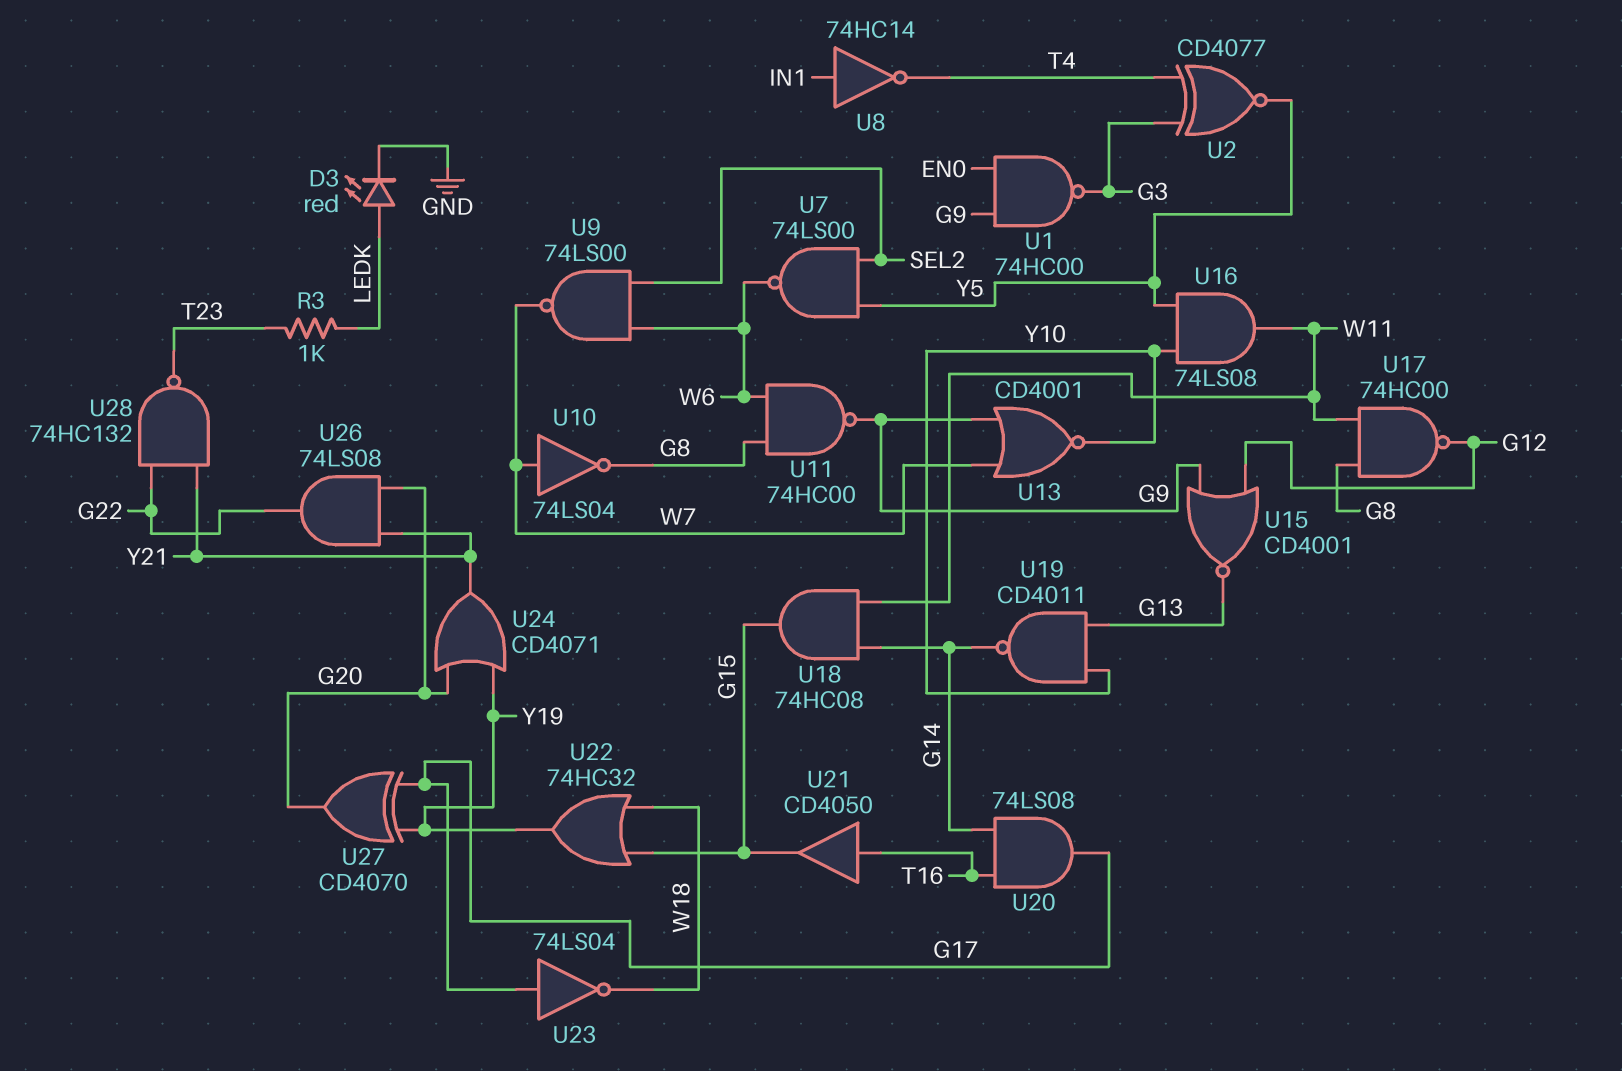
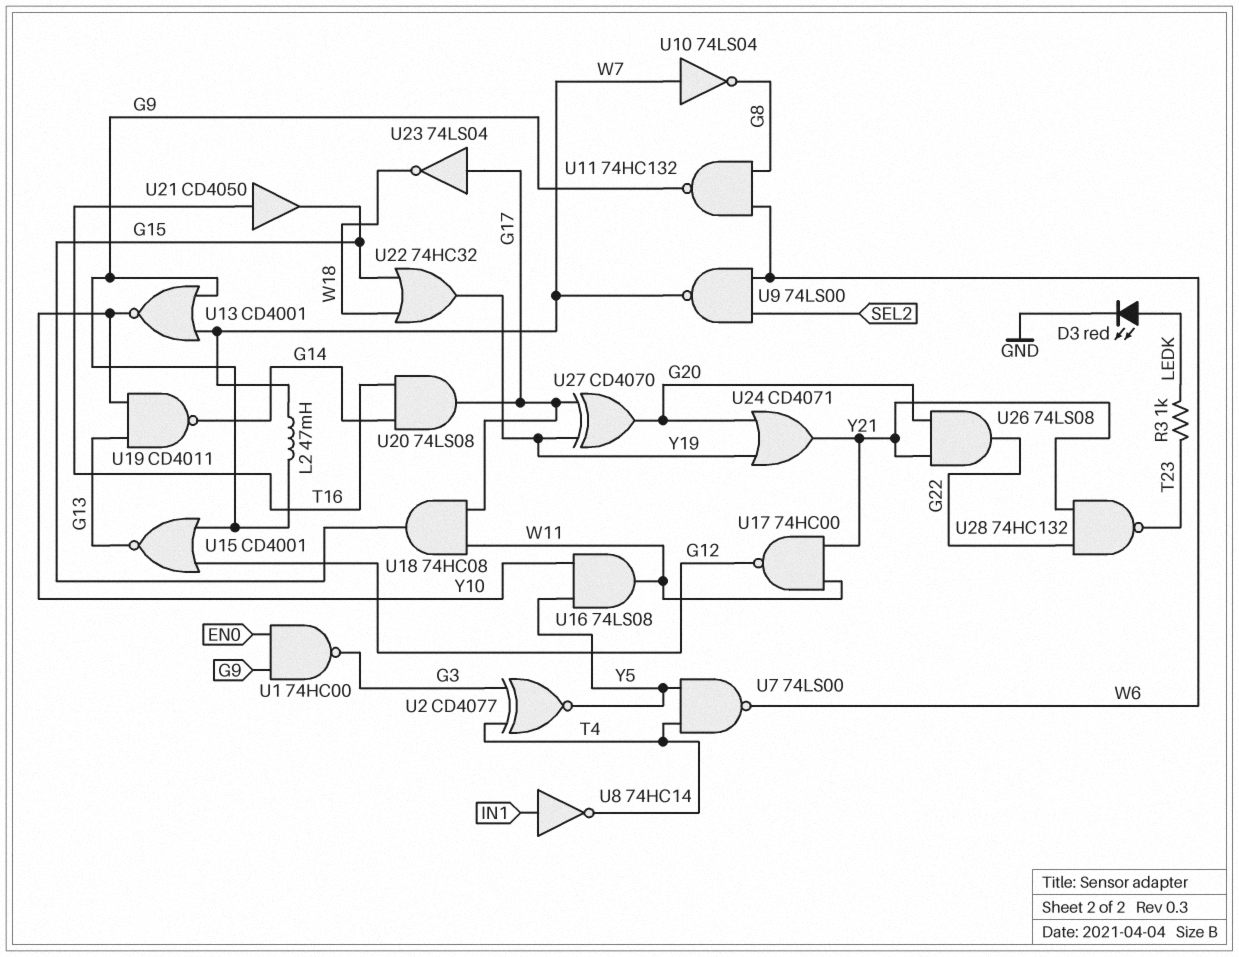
L2: none -> 47mH (G9, W7)
U7: NAND 74LS00 (in SEL2, in Y5, out W6) -> NAND 74LS00 (in T4, in Y5, out W6)
U11: NAND 74HC00 (in G8, in W6, out G9) -> NAND 74HC132 (in G8, in W6, out G9)
U17: NAND 74HC00 (in G8, in W11, out G12) -> NAND 74HC00 (in W11, in Y21, out G12)
U18: AND 74HC08 (in G14, in W11, out G15) -> AND 74HC08 (in G17, in W11, out G15)

